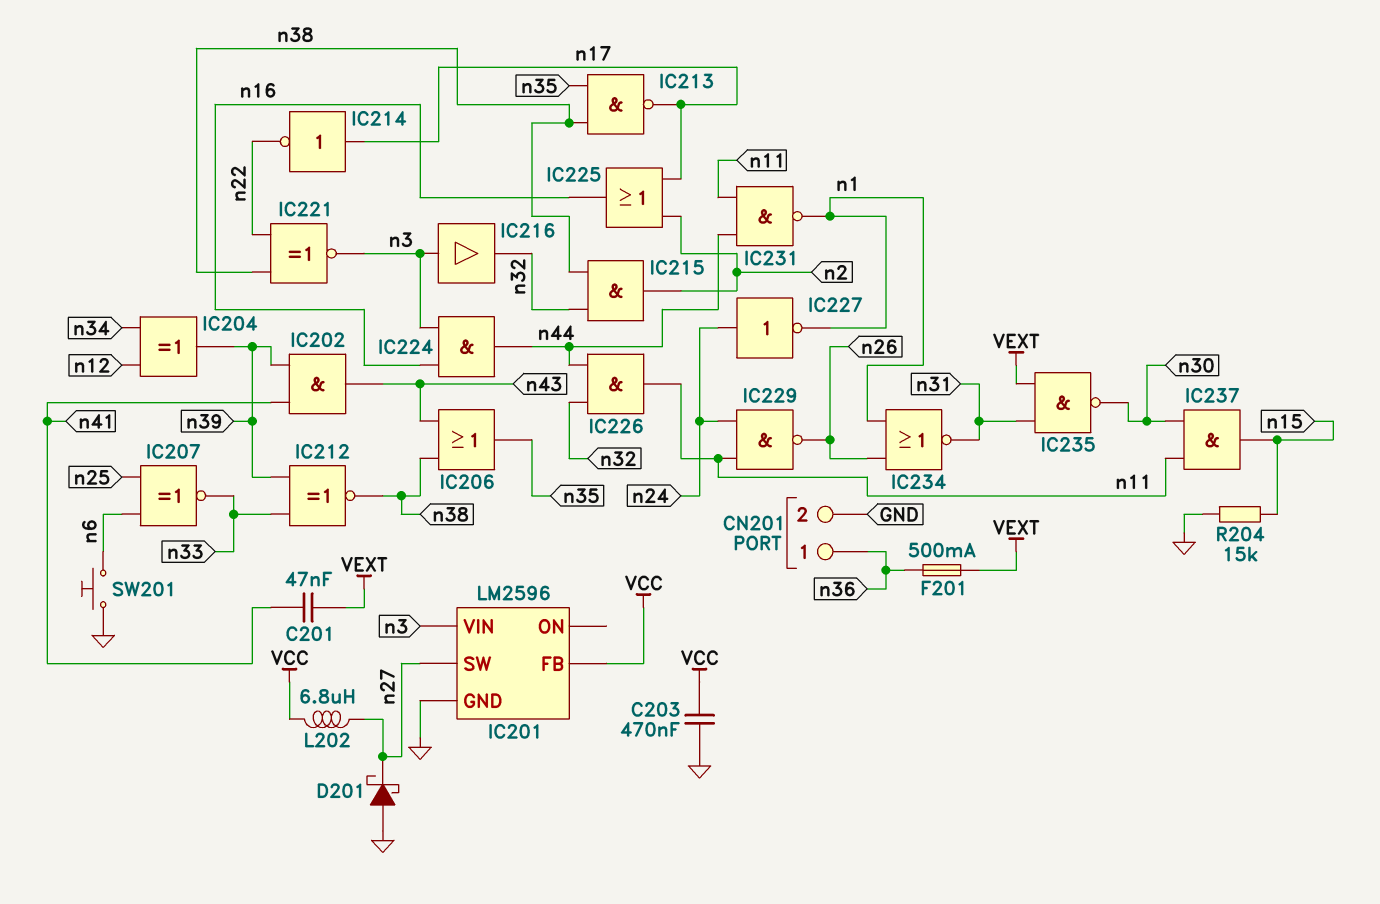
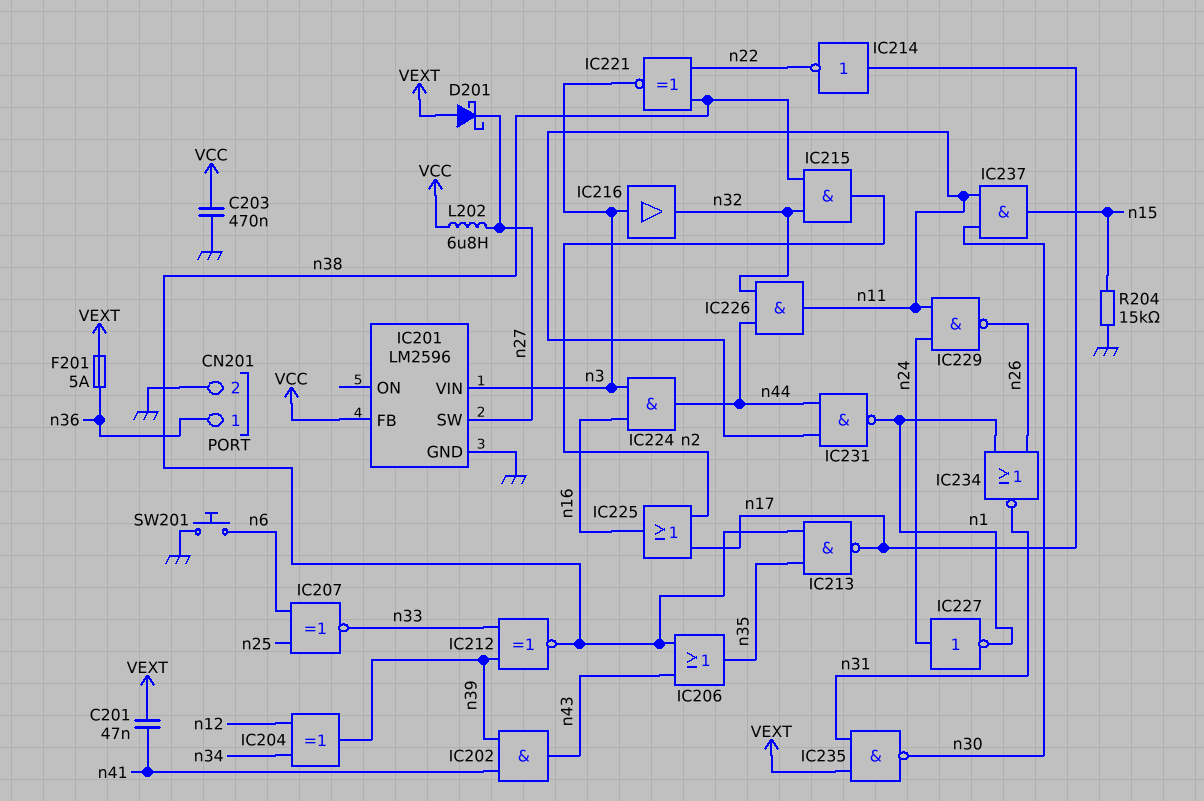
D201: schottky (A GND, K n27) -> schottky (A VEXT, K n27)
F201: 500mA (VEXT, n36) -> 5A (VEXT, n36)

